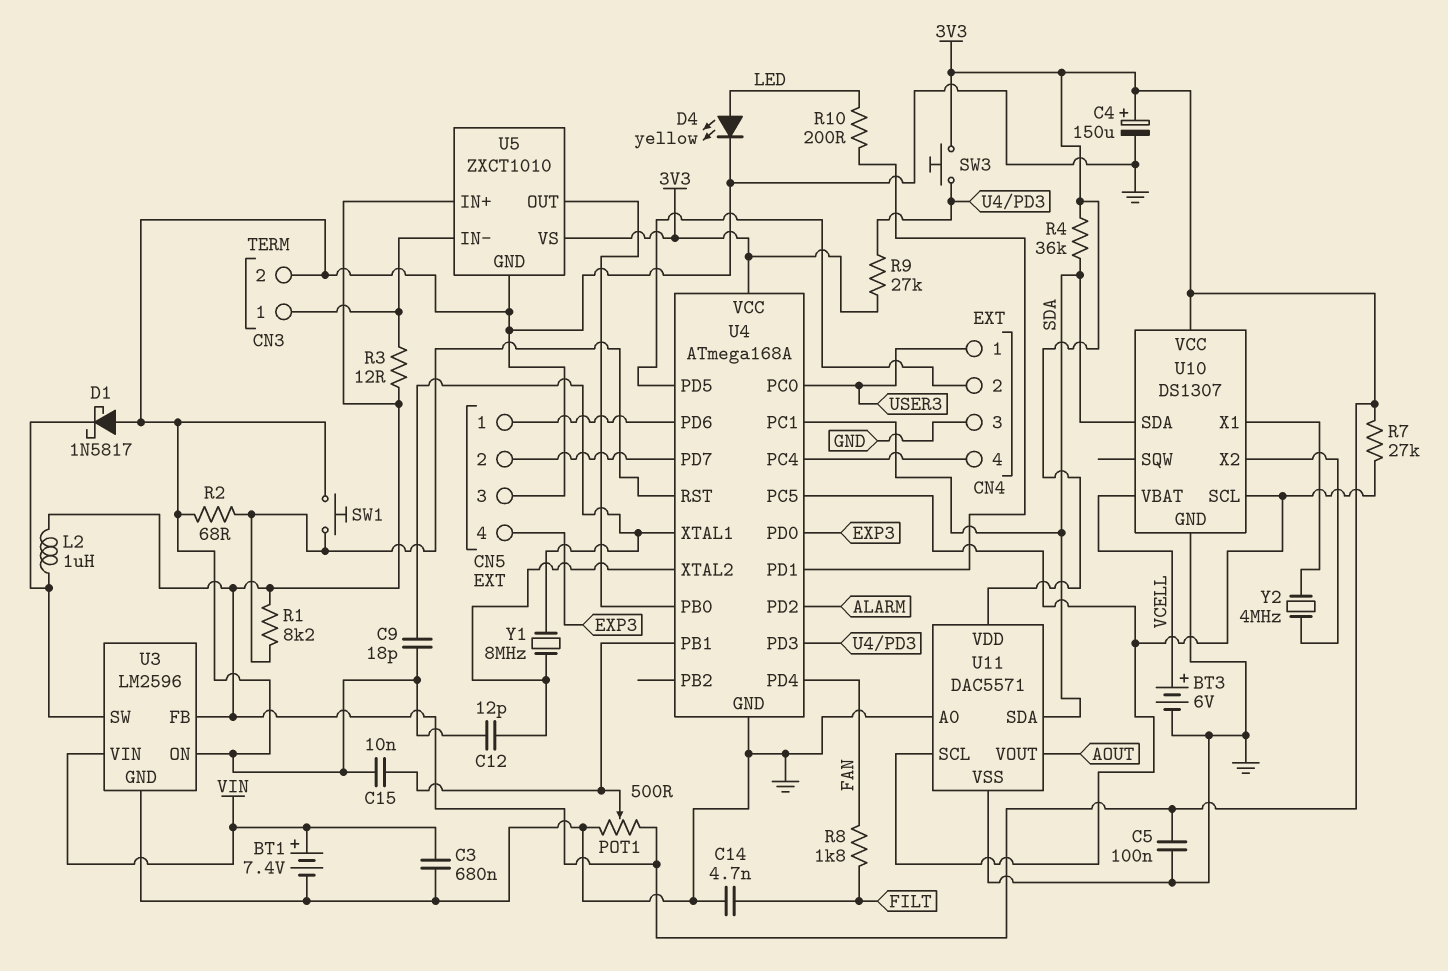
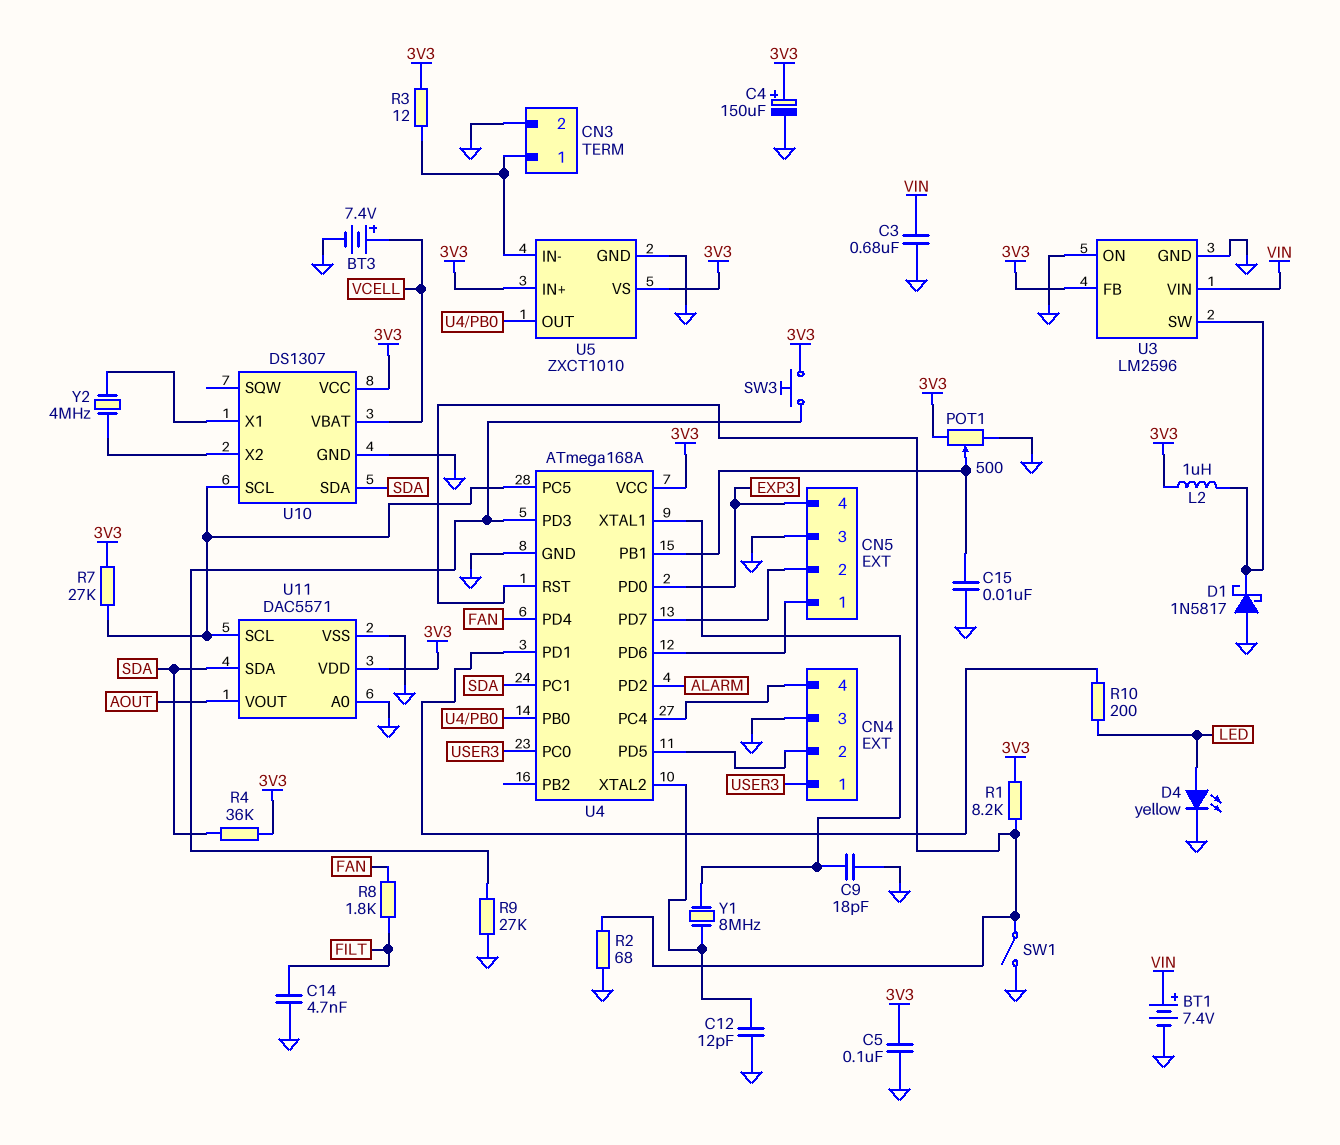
BT3: 6V (plus VCELL, minus GND) -> 7.4V (plus VCELL, minus GND)
R9: 27k (3V3, U4/PD3) -> 27k (GND, U4/PD3)
SW1: button (GND, U4/RST) -> switch (GND, U4/RST)

